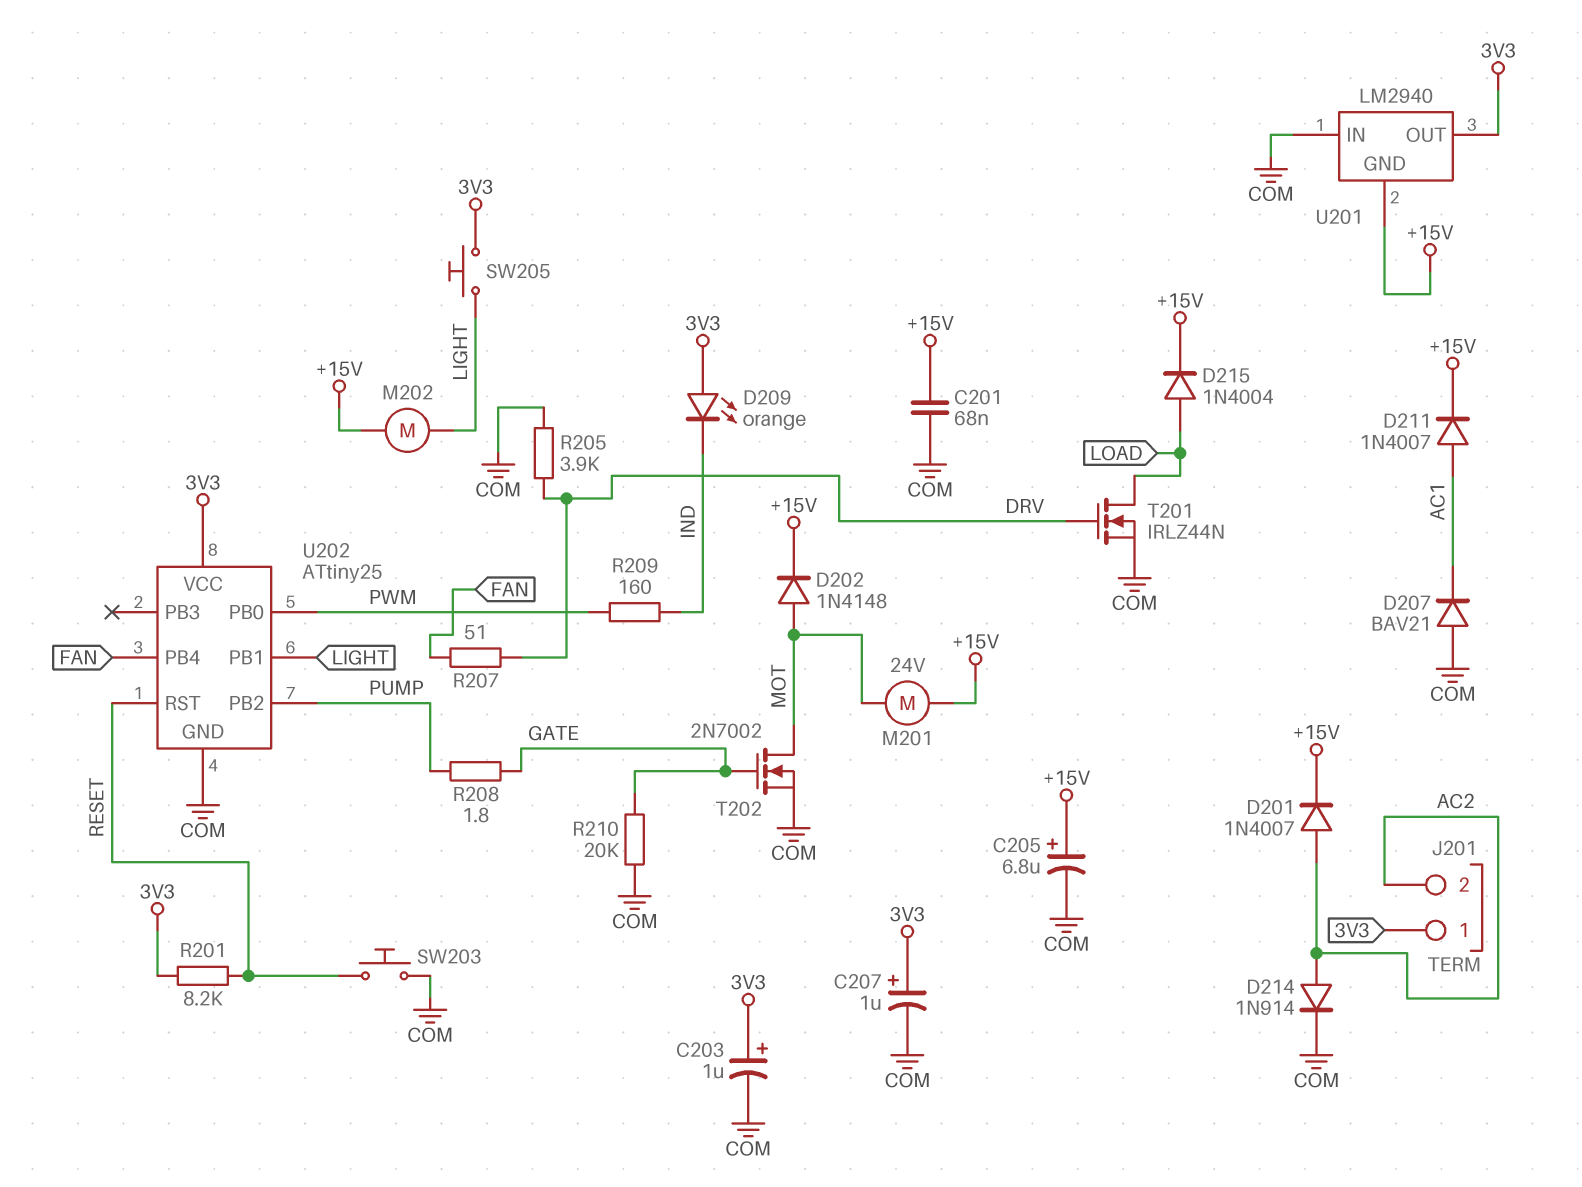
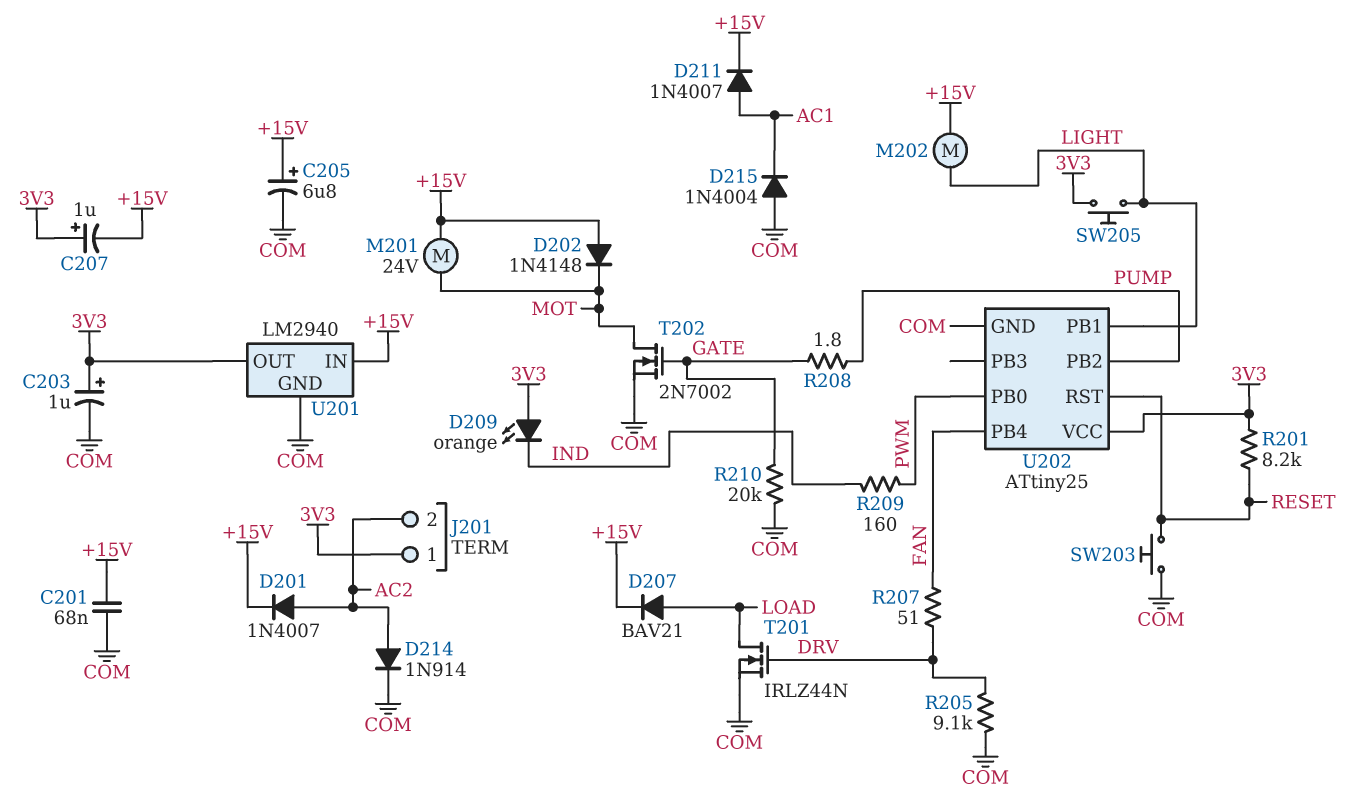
C207: 1uF (plus 3V3, minus COM) -> 1uF (plus 3V3, minus +15V)
D202: diode 1N4148 (A MOT, K +15V) -> diode 1N4148 (A +15V, K MOT)
D207: diode BAV21 (A COM, K AC1) -> diode BAV21 (A LOAD, K +15V)
D215: diode 1N4004 (A LOAD, K +15V) -> diode 1N4004 (A COM, K AC1)
R205: 3.9k (COM, DRV) -> 9.1k (COM, DRV)
U201 pin GND: +15V -> COM
U201 pin IN: COM -> +15V

